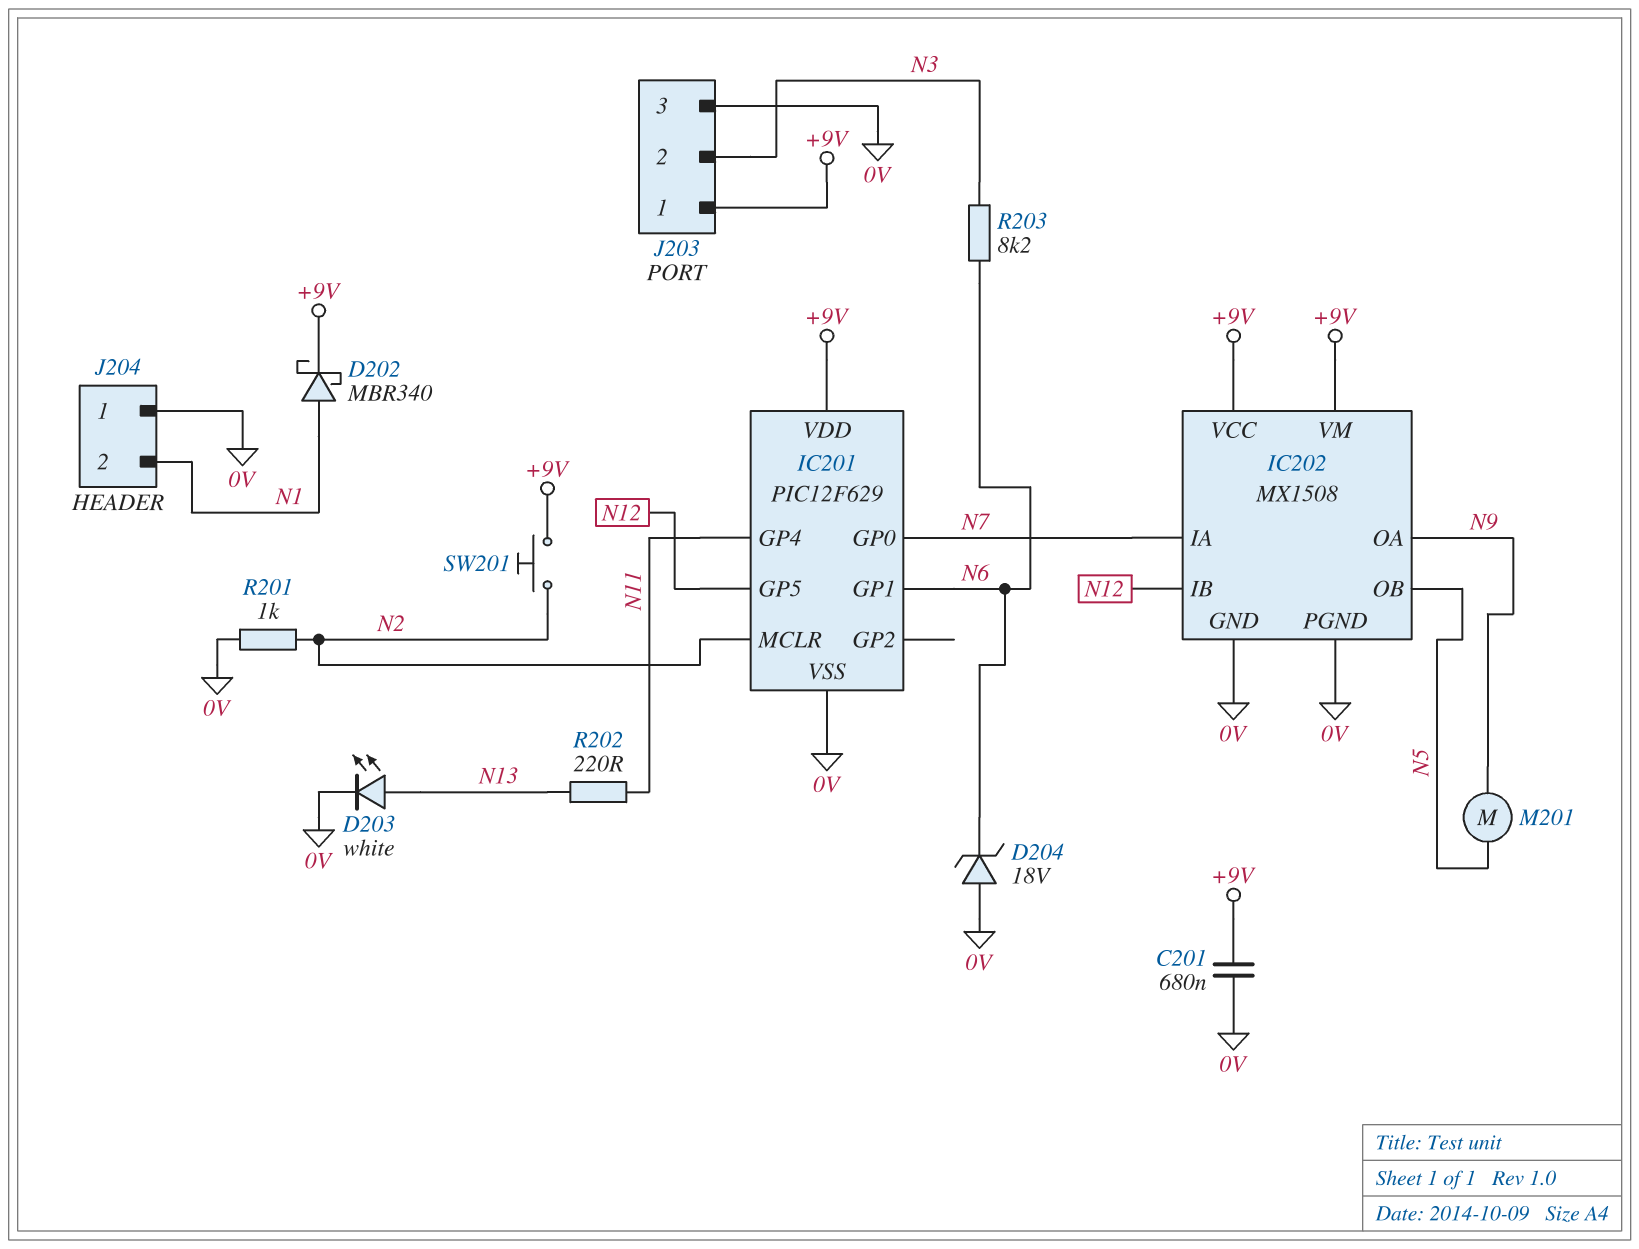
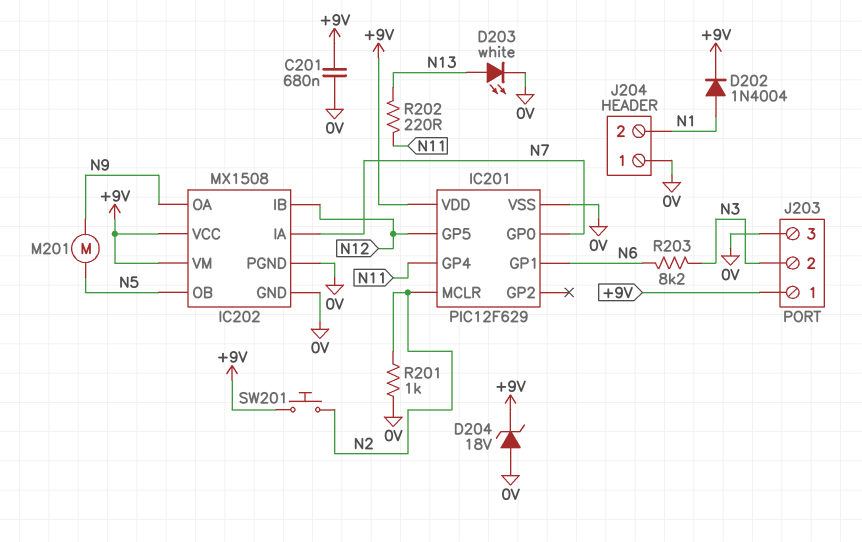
D202: schottky MBR340 (A N1, K +9V) -> diode 1N4004 (A N1, K +9V)
D204: zener 18V (A 0V, K N6) -> zener 18V (A 0V, K +9V)

